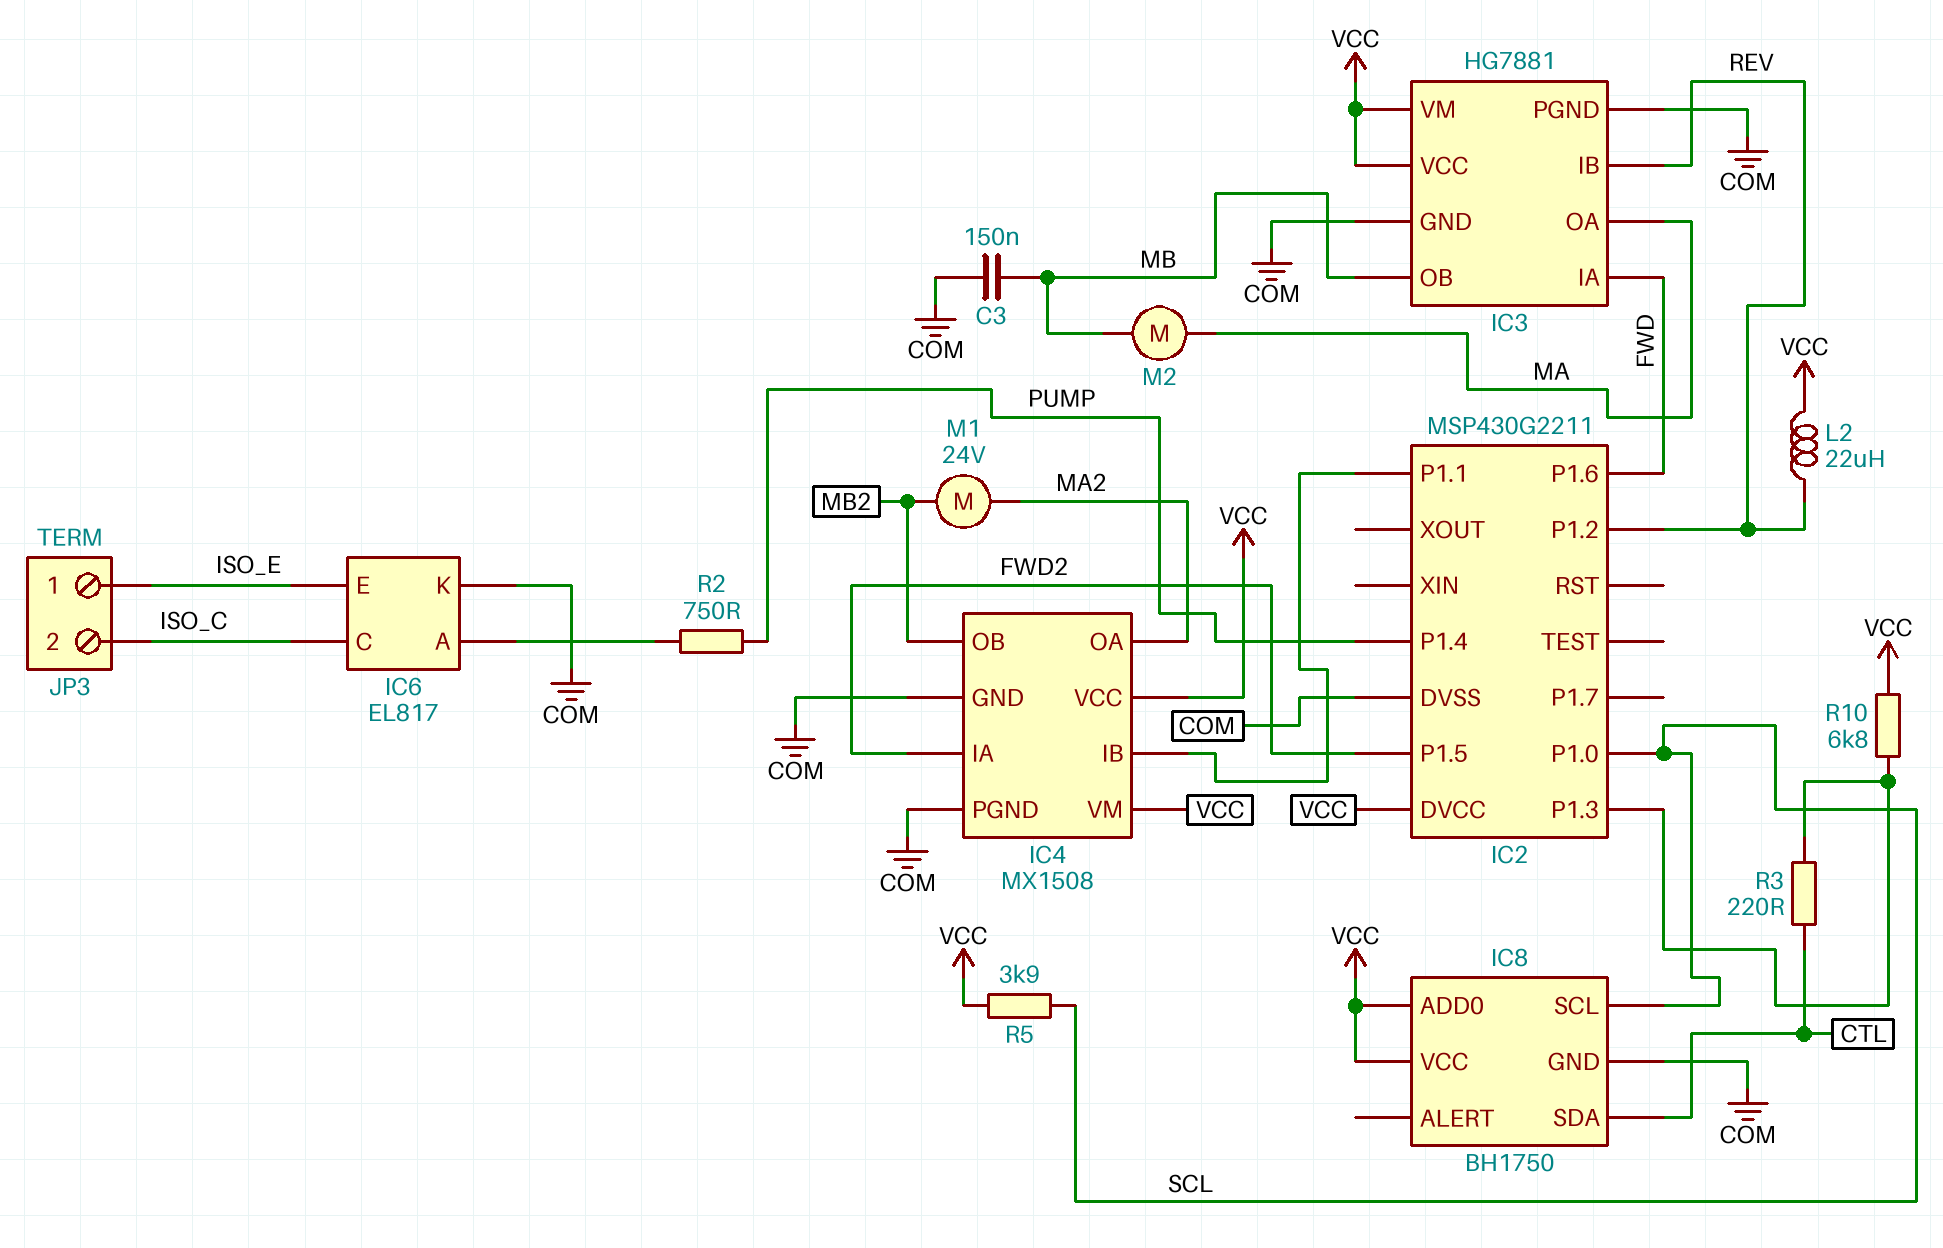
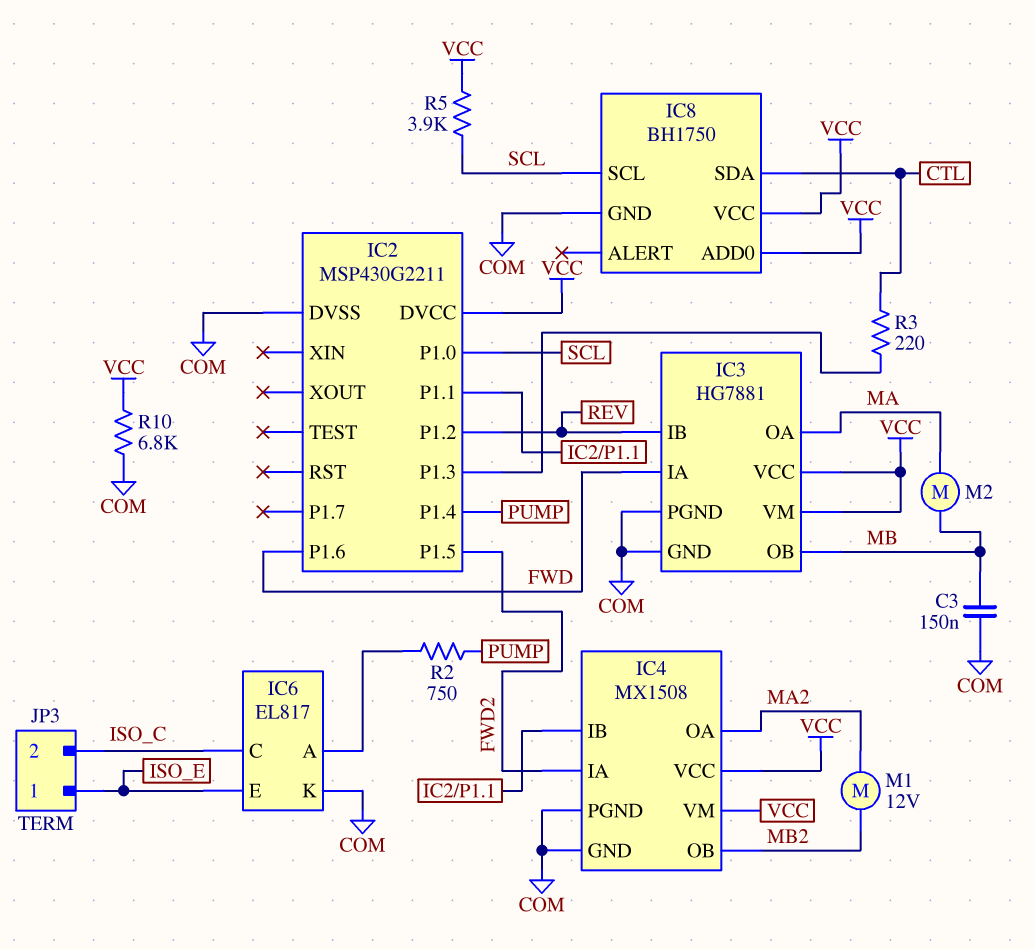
L2: 22uH (REV, VCC) -> none
M1: motor 24V (MA2, MB2) -> motor 12V (MA2, MB2)
R10: 6.8k (IC2/P1.3, VCC) -> 6.8k (COM, VCC)

